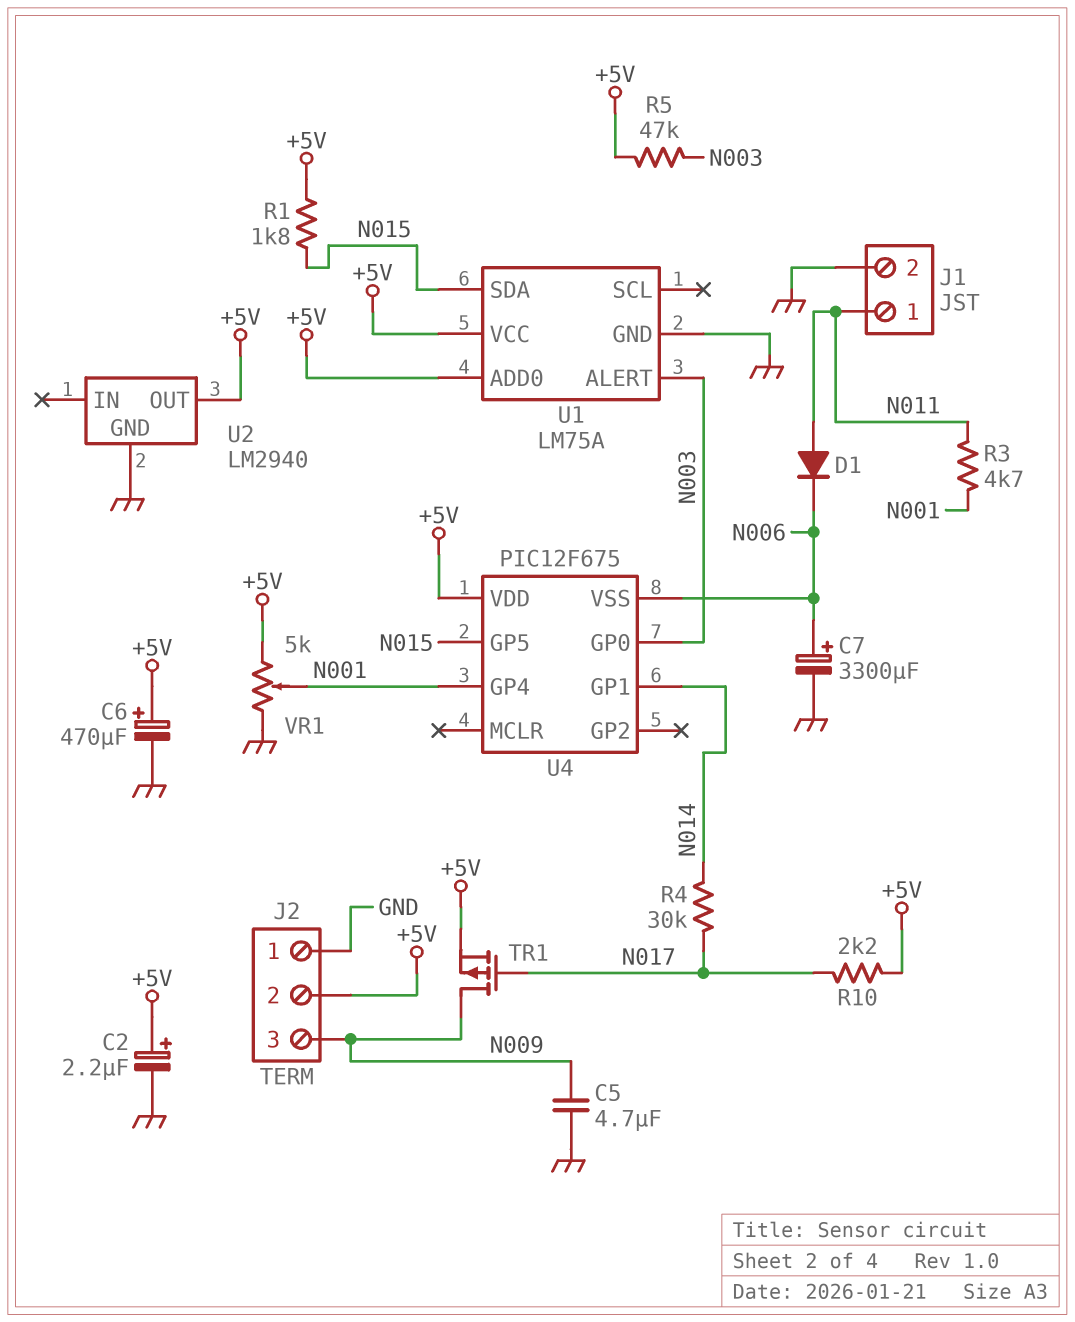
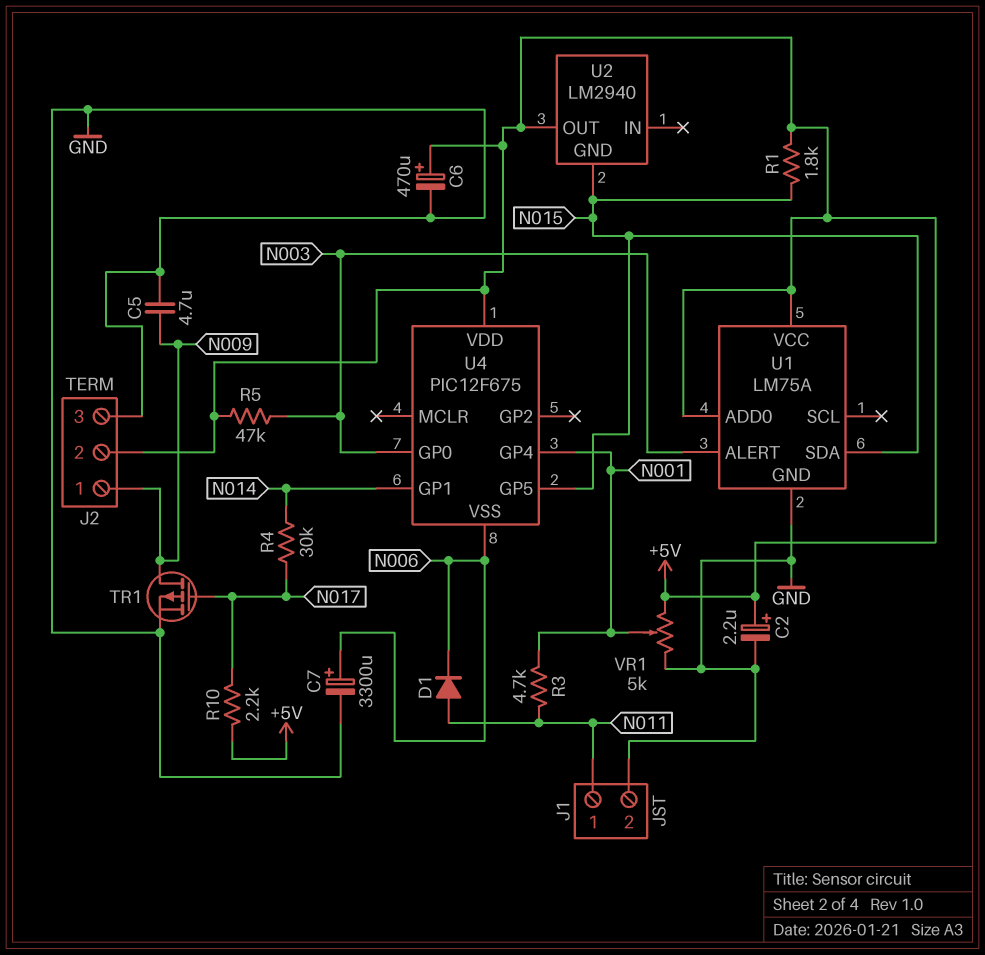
J2 pin 1: GND -> N009
J2 pin 3: N009 -> GND
TR1: PMOS (G N017, D N009, S +5V) -> PMOS (G N017, D N009, S GND)
U2 pin GND: GND -> N015

